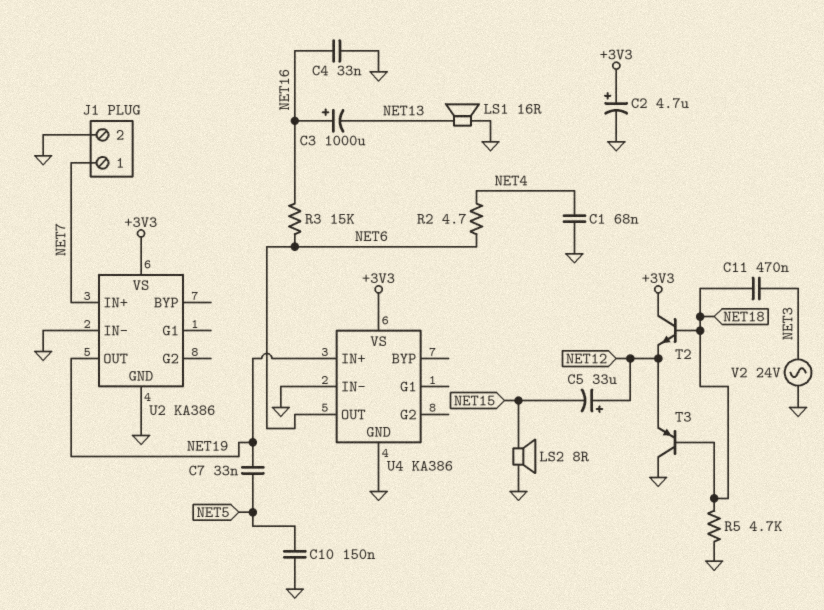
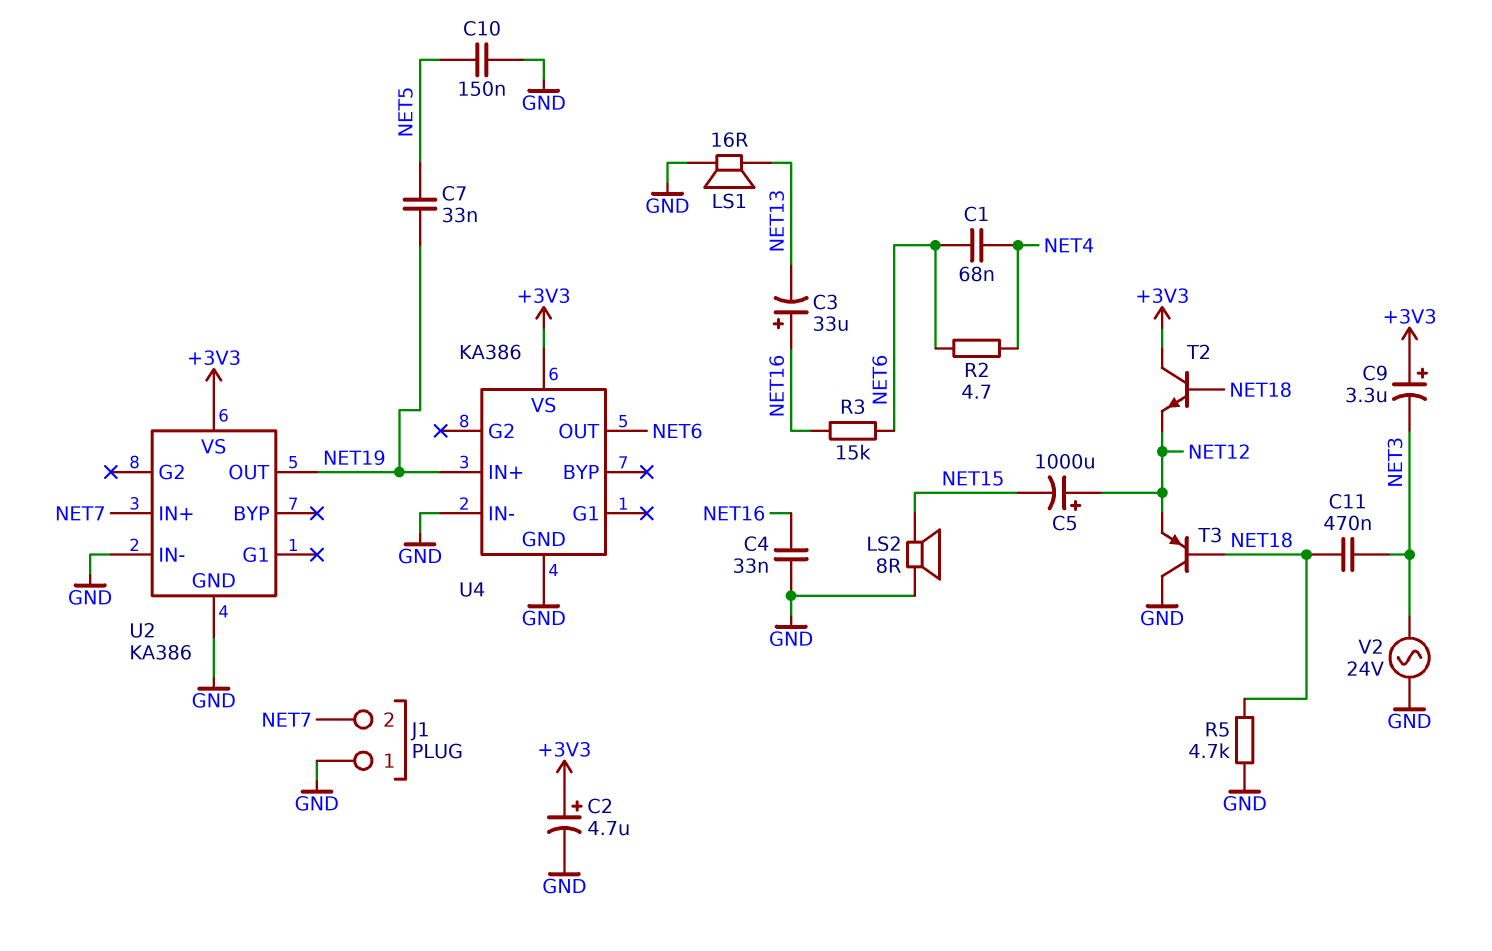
C1: 68nF (GND, NET4) -> 68nF (NET4, NET6)
C3: 1000uF (plus NET16, minus NET13) -> 33uF (plus NET16, minus NET13)
C5: 33uF (plus NET12, minus NET15) -> 1000uF (plus NET12, minus NET15)
C9: none -> 3.3uF (plus +3V3, minus NET3)
J1 pin 1: NET7 -> GND
J1 pin 2: GND -> NET7

